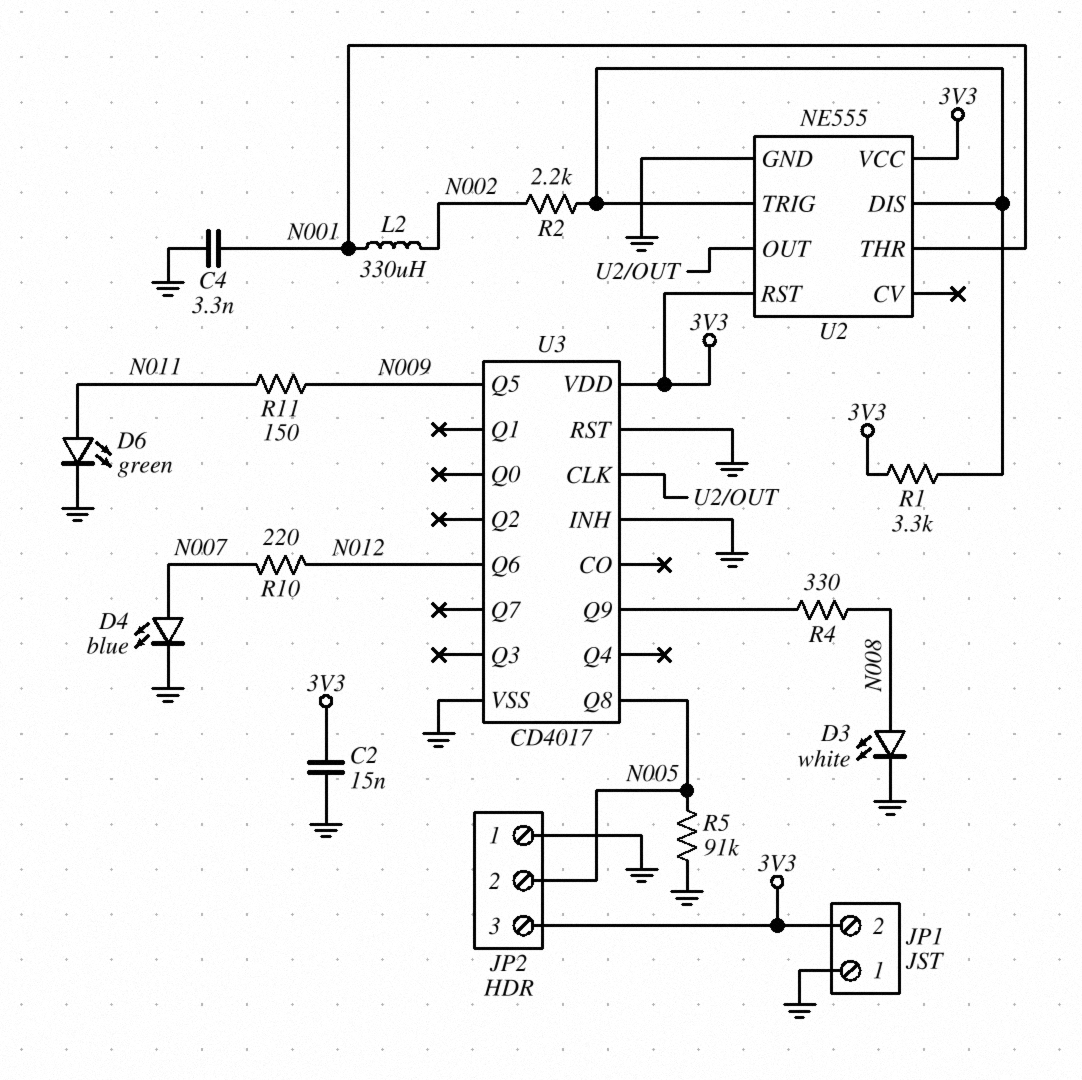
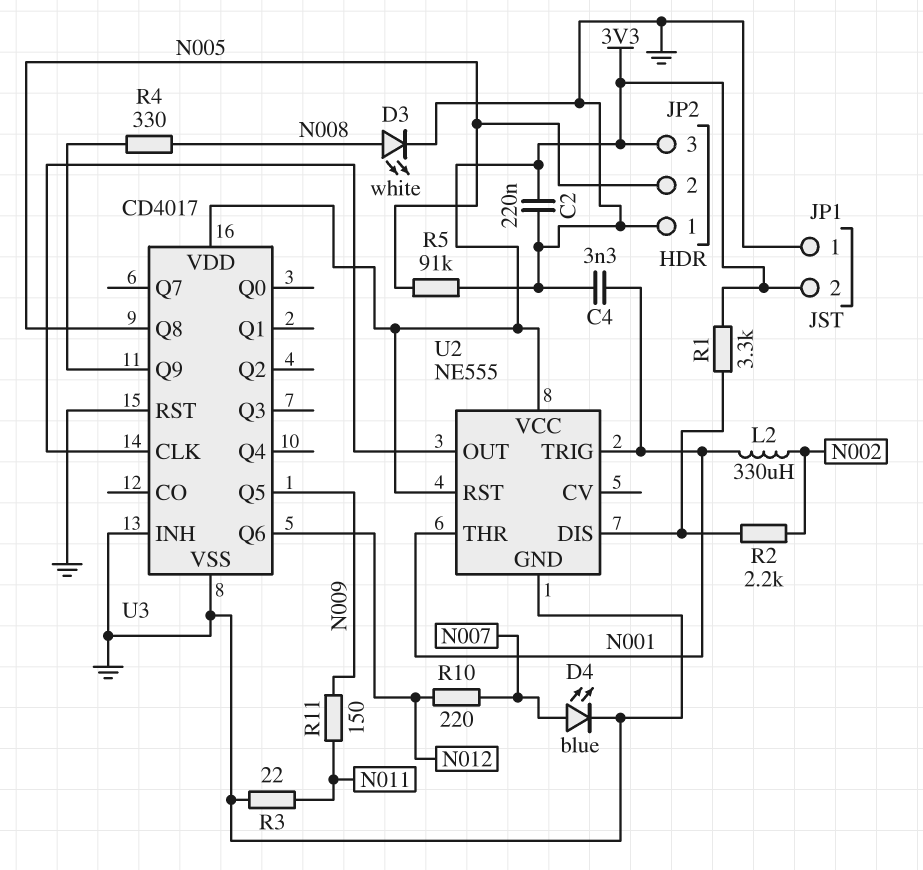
C2: 15nF (3V3, GND) -> 220nF (3V3, GND)
D6: LED green (A N011, K GND) -> none
R3: none -> 22 (GND, N011)
U2 pin TRIG: U2/DIS -> N001

